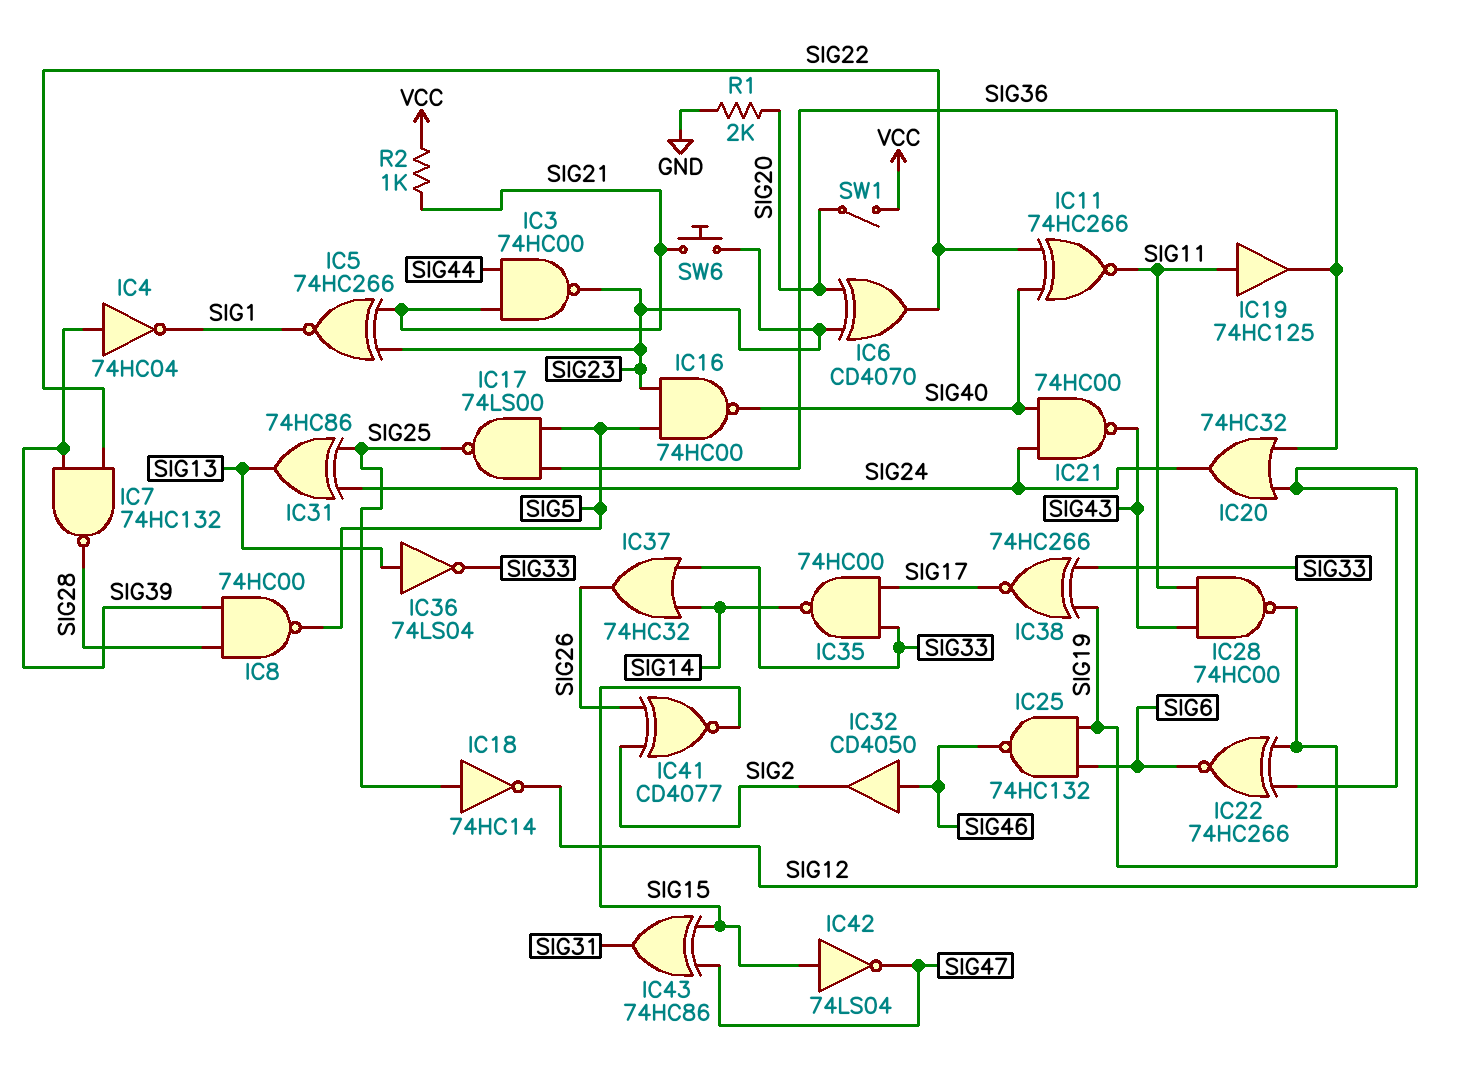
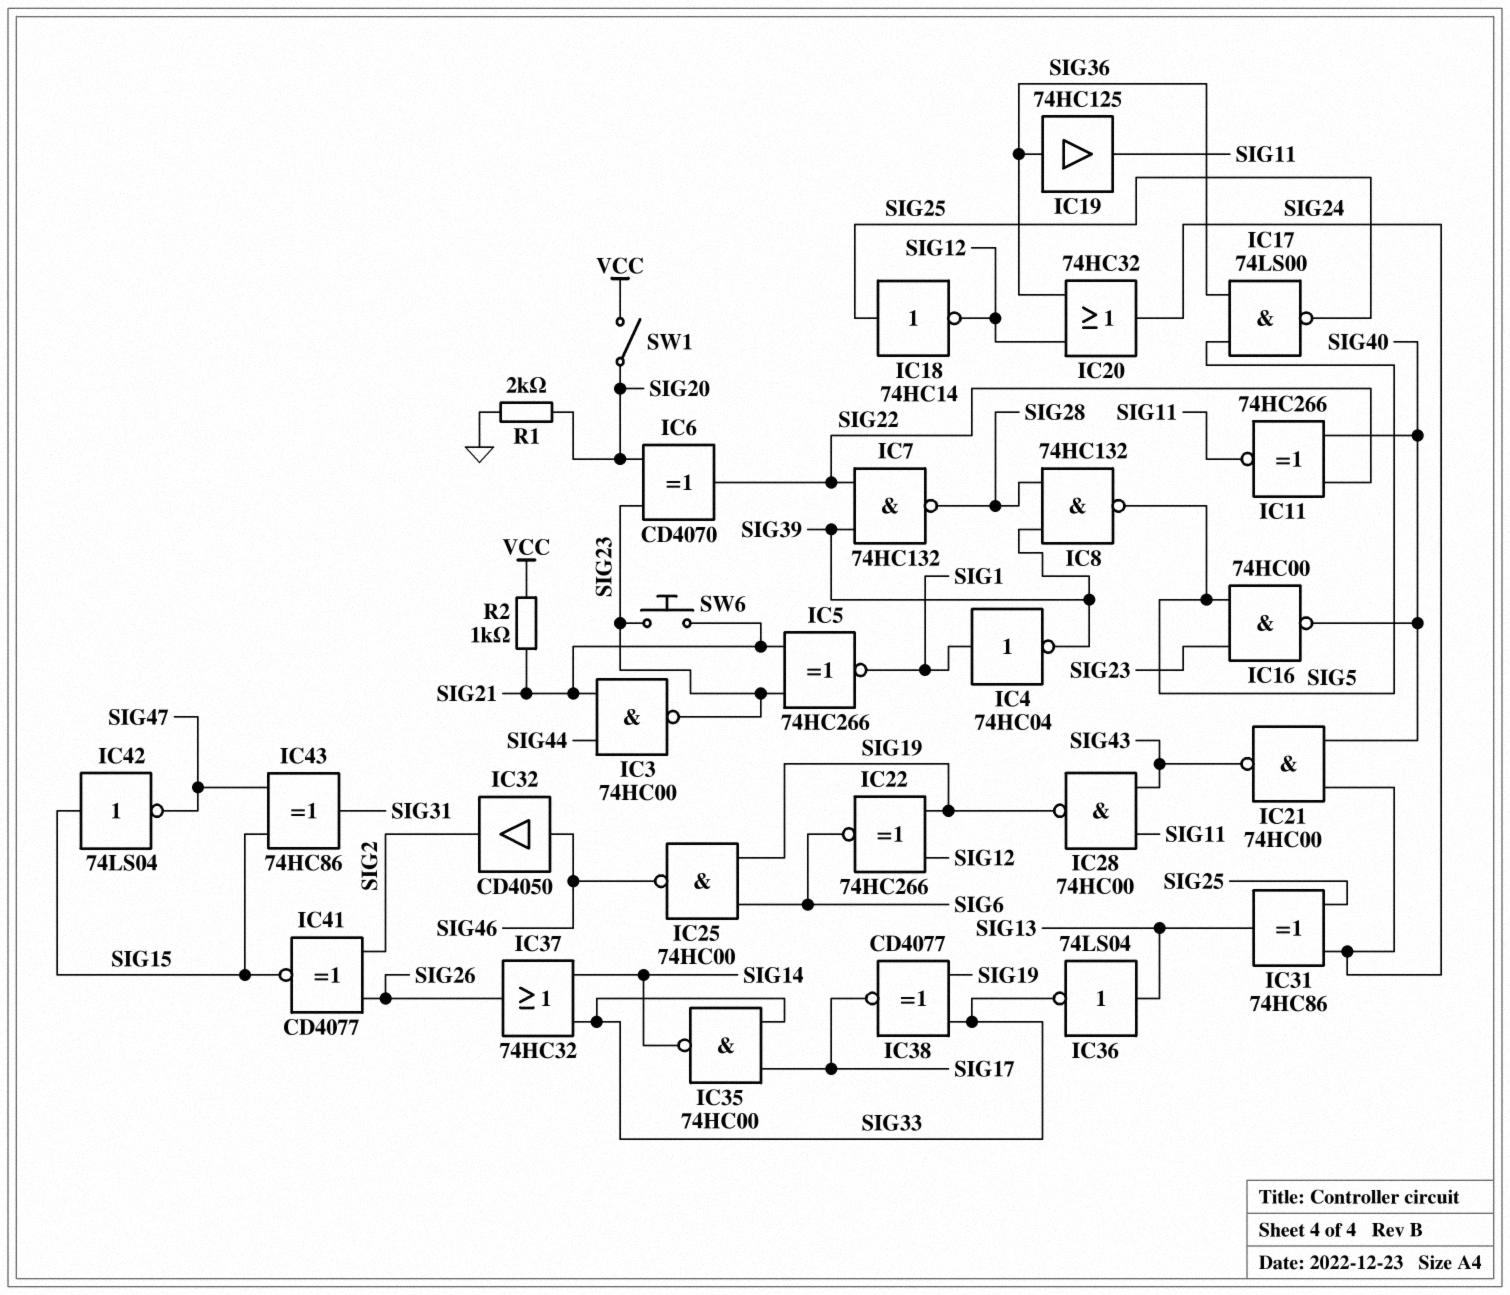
IC4: NOT 74HC04 (in SIG39, out SIG1) -> NOT 74HC04 (in SIG1, out SIG39)
IC8: NAND 74HC00 (in SIG28, in SIG39, out SIG5) -> NAND 74HC132 (in SIG28, in SIG39, out SIG5)
IC19: buffer 74HC125 (in SIG11, out SIG36) -> buffer 74HC125 (in SIG36, out SIG11)
IC25: NAND 74HC132 (in SIG6, in SIG19, out SIG46) -> NAND 74HC00 (in SIG6, in SIG19, out SIG46)
IC38: XNOR 74HC266 (in SIG19, in SIG33, out SIG17) -> XNOR CD4077 (in SIG19, in SIG33, out SIG17)

